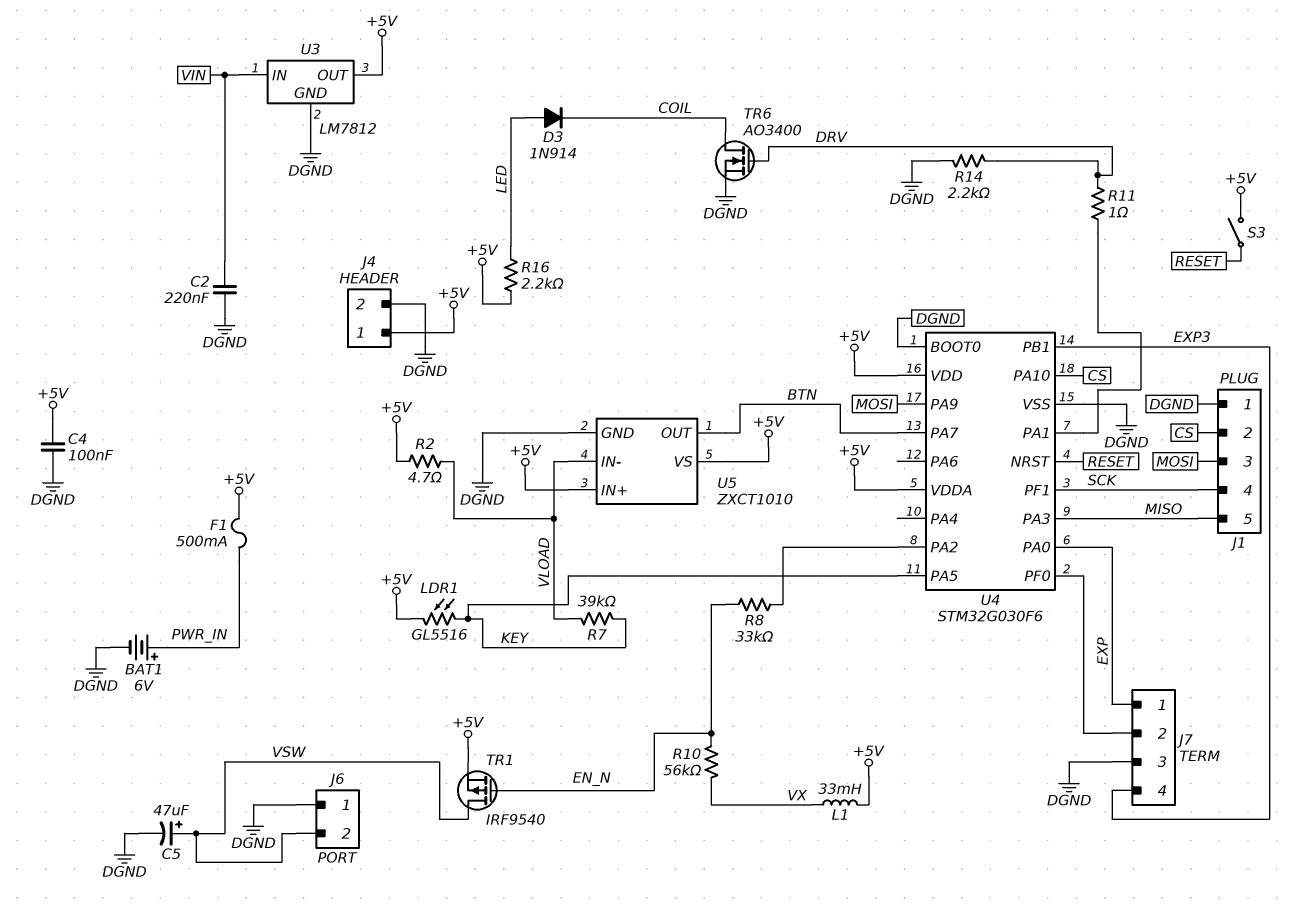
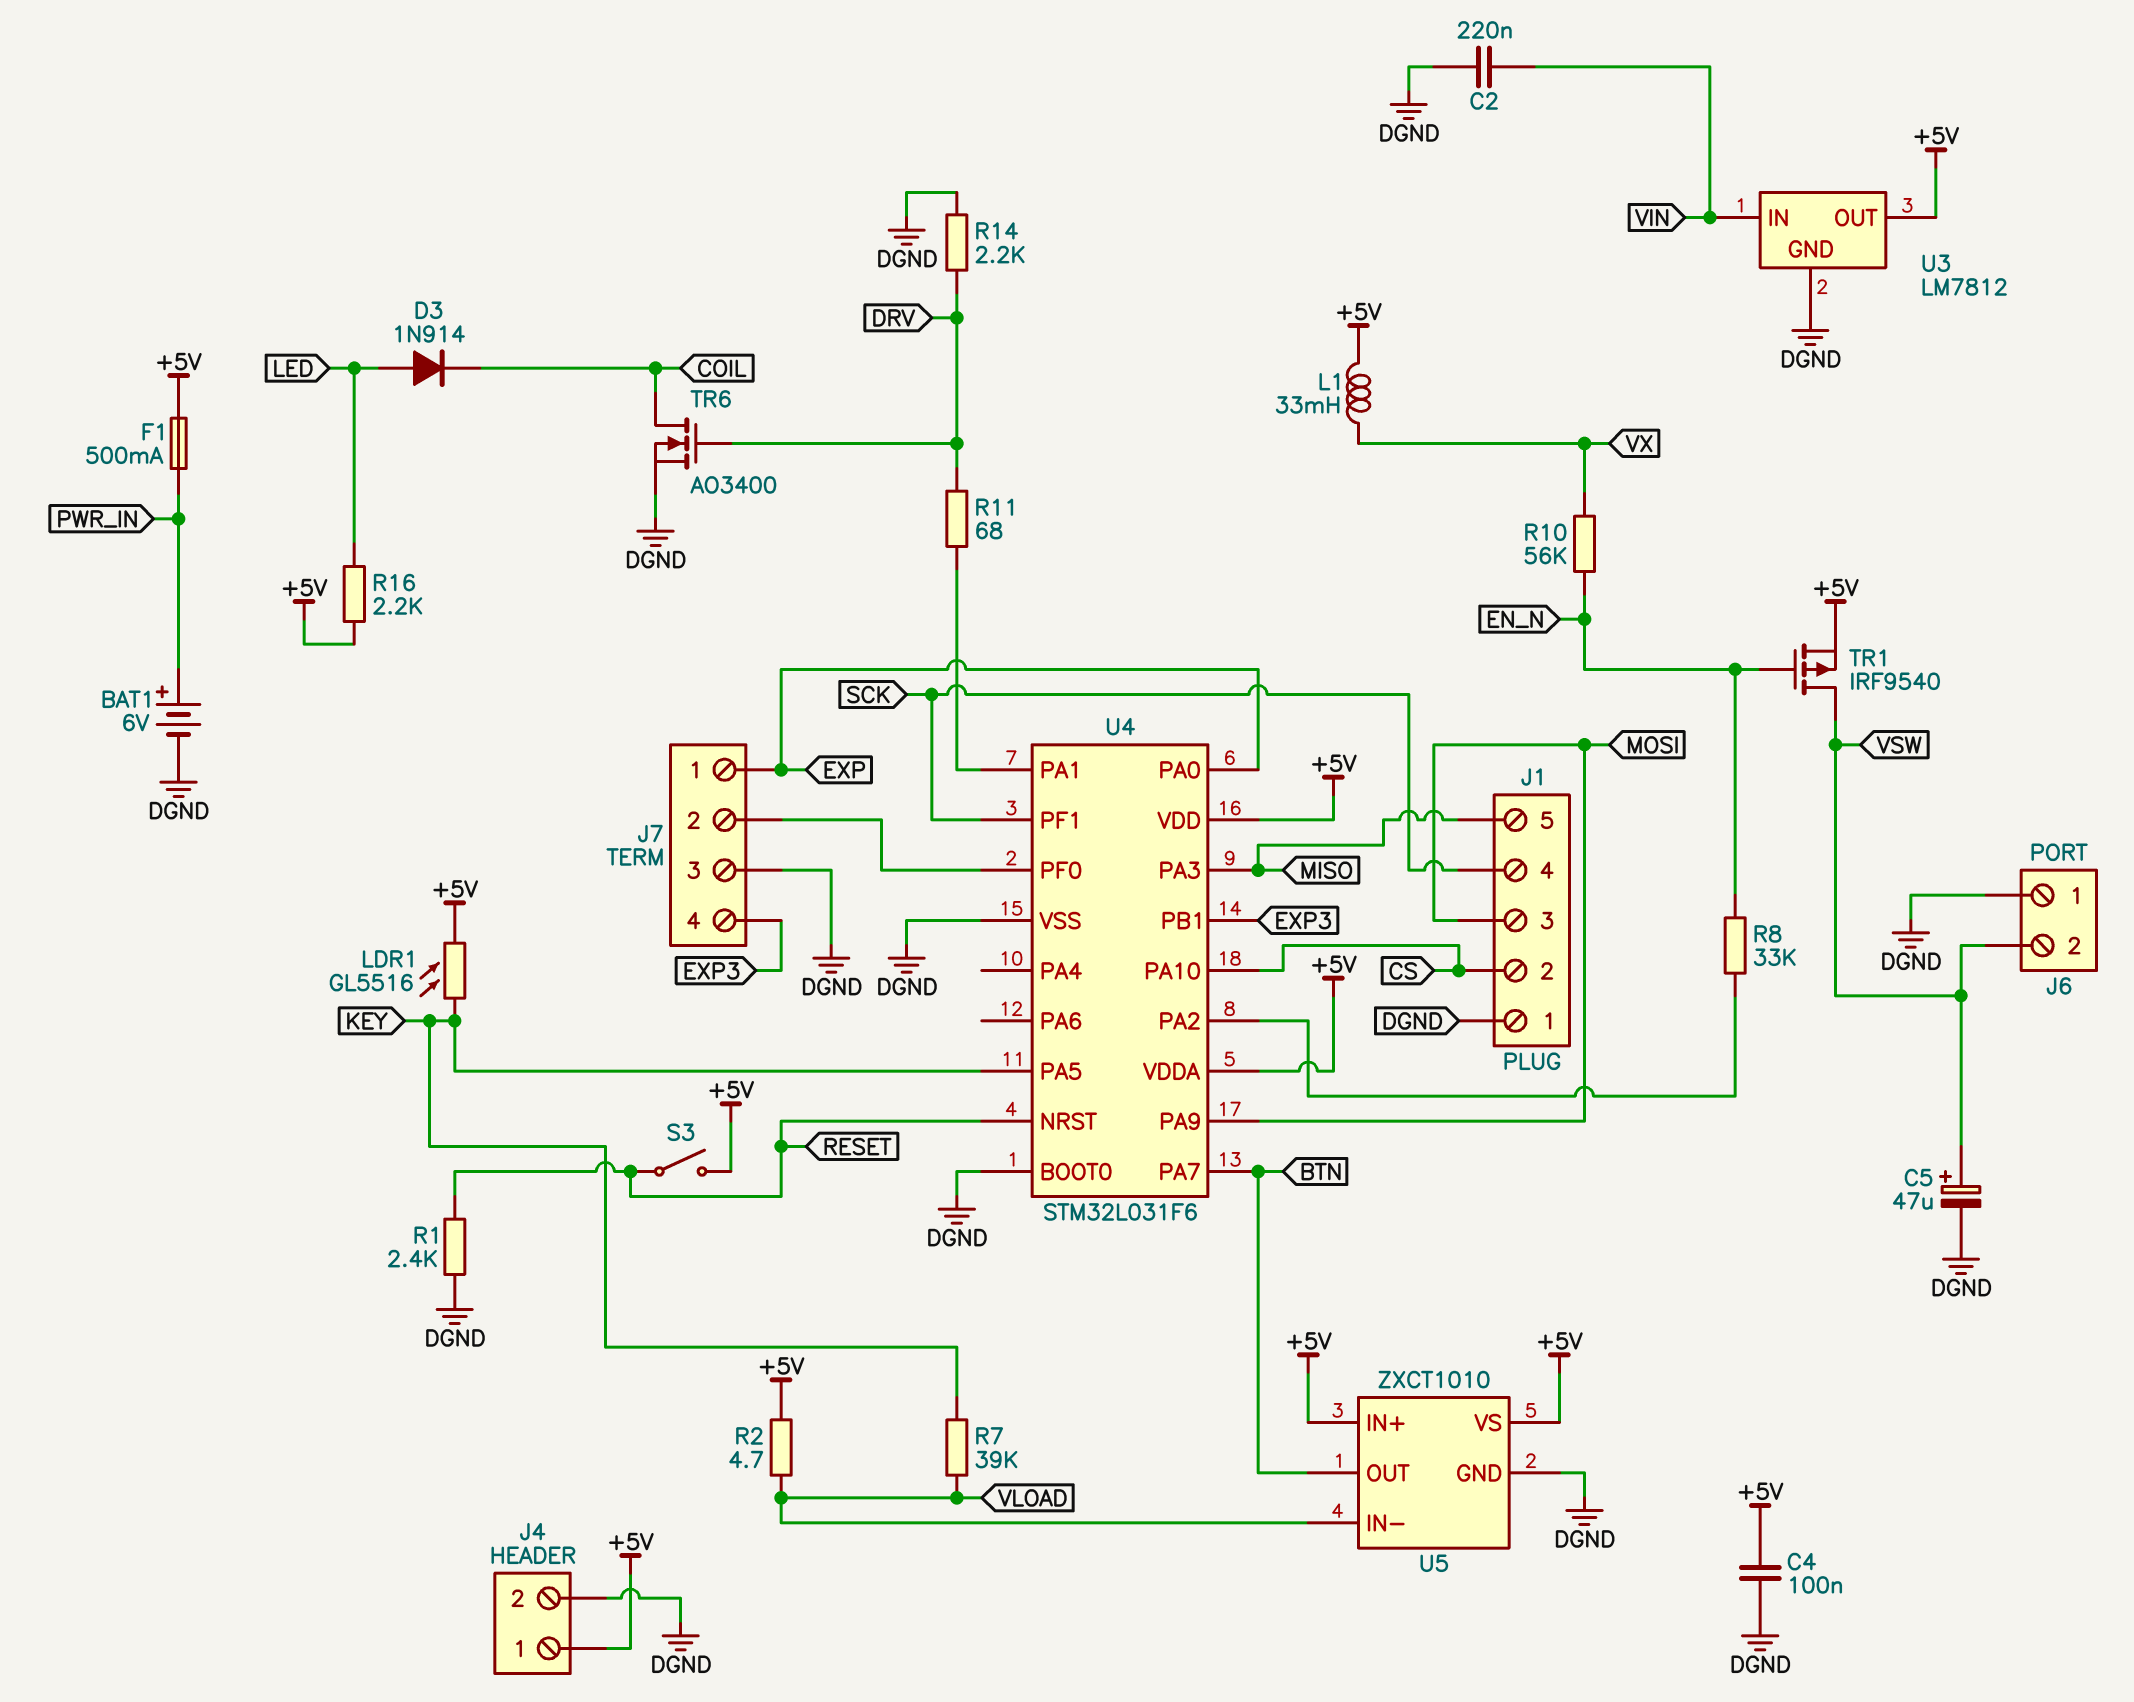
R1: none -> 2.4k (DGND, RESET)
R11: 1 (DRV, U4/PA1) -> 68 (DRV, U4/PA1)
U4: STM32G030F6 -> STM32L031F6

